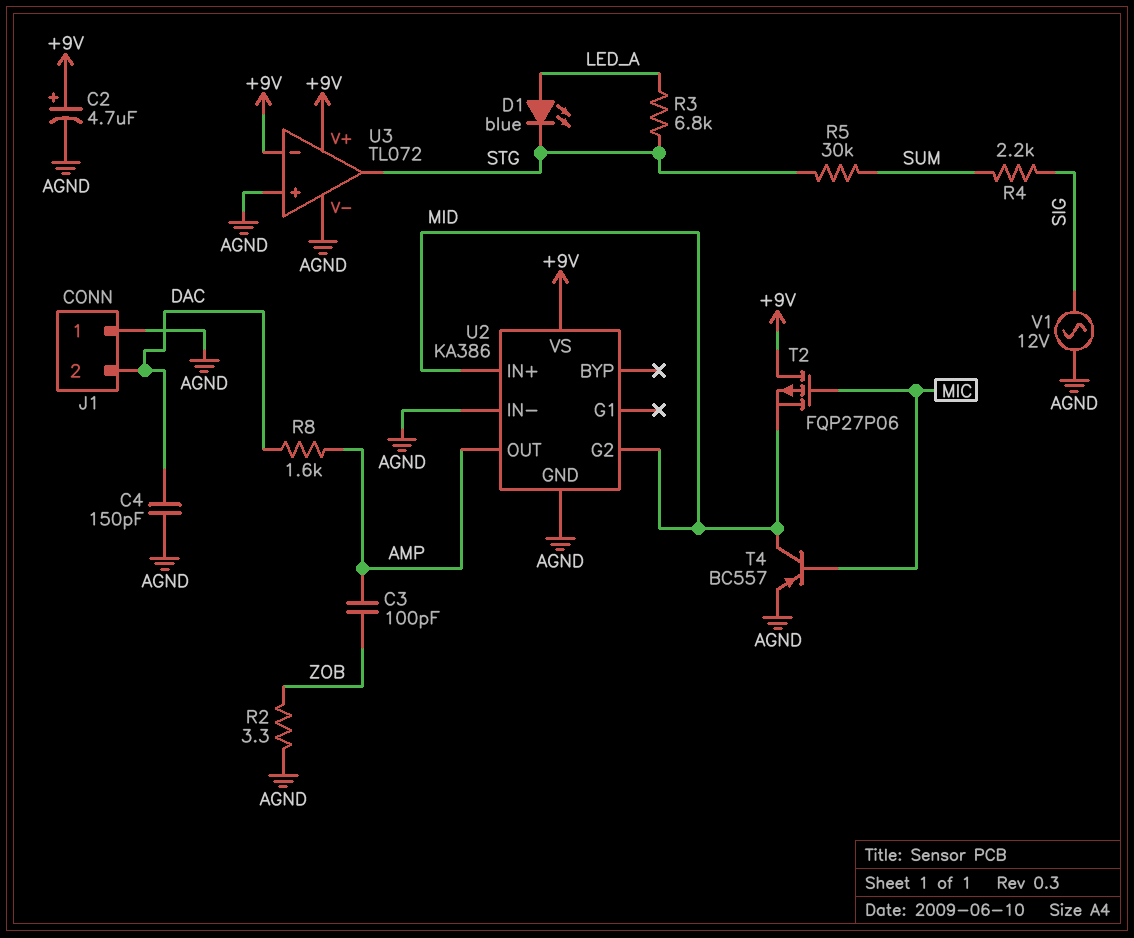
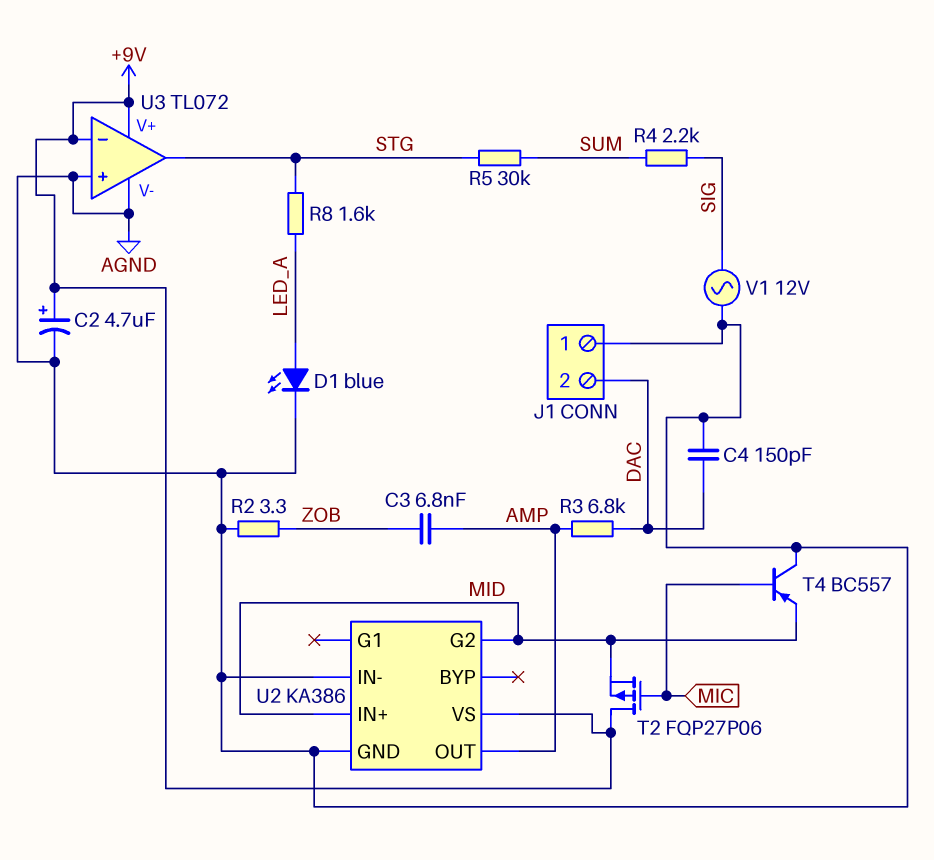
C3: 100pF (AMP, ZOB) -> 6.8nF (AMP, ZOB)
D1: LED blue (A LED_A, K STG) -> LED blue (A LED_A, K AGND)
R3: 6.8k (LED_A, STG) -> 6.8k (AMP, DAC)
R8: 1.6k (AMP, DAC) -> 1.6k (LED_A, STG)
T4: PNP BC557 (B MIC, C MID, E AGND) -> PNP BC557 (B MIC, C AGND, E MID)

